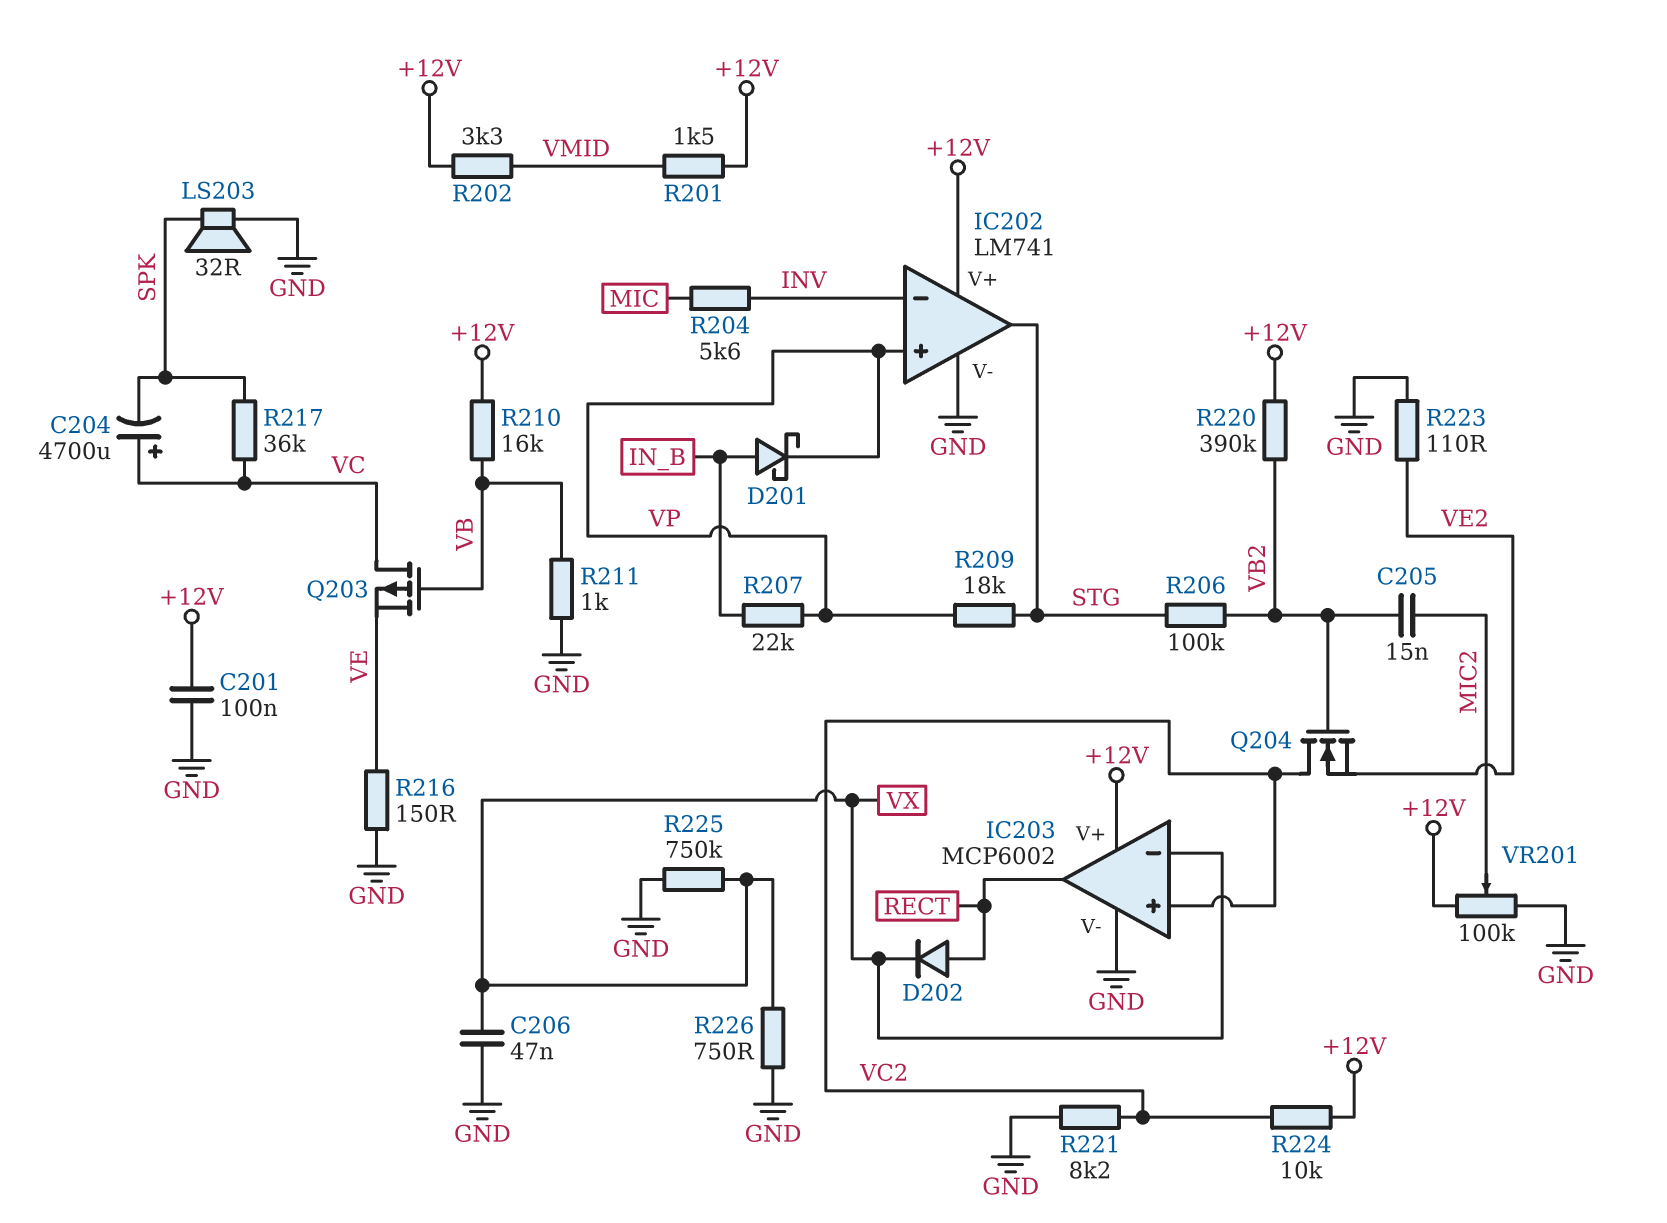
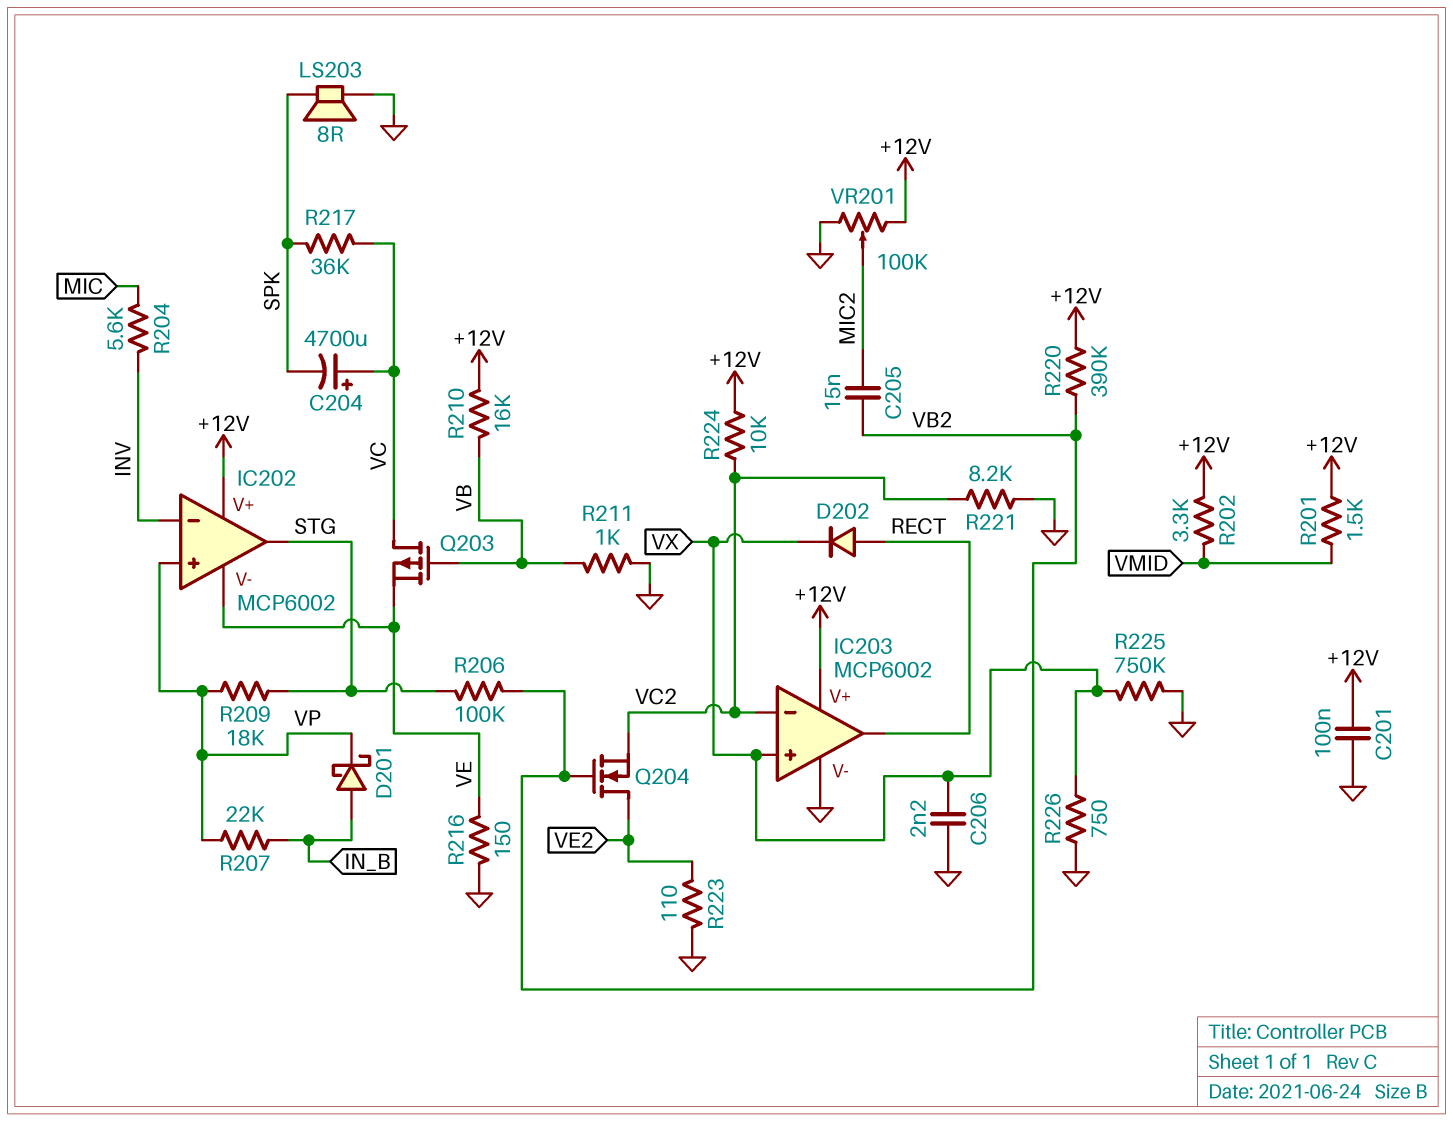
C206: 47nF (GND, VX) -> 2.2nF (GND, VX)
IC202: LM741 -> MCP6002
IC202 pin V-: GND -> VE
IC203 pin in+: VC2 -> VX
IC203 pin in-: VX -> VC2
LS203: speaker 32R (GND, SPK) -> speaker 8R (GND, SPK)
Q204: NMOS (G VB2, D VC2, S VE2) -> NMOS (G VB2, D VE2, S VC2)

